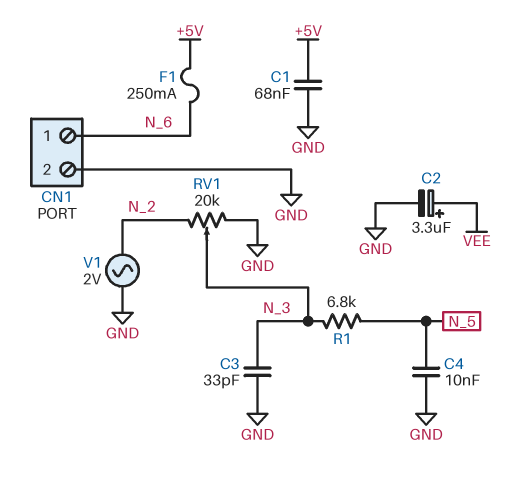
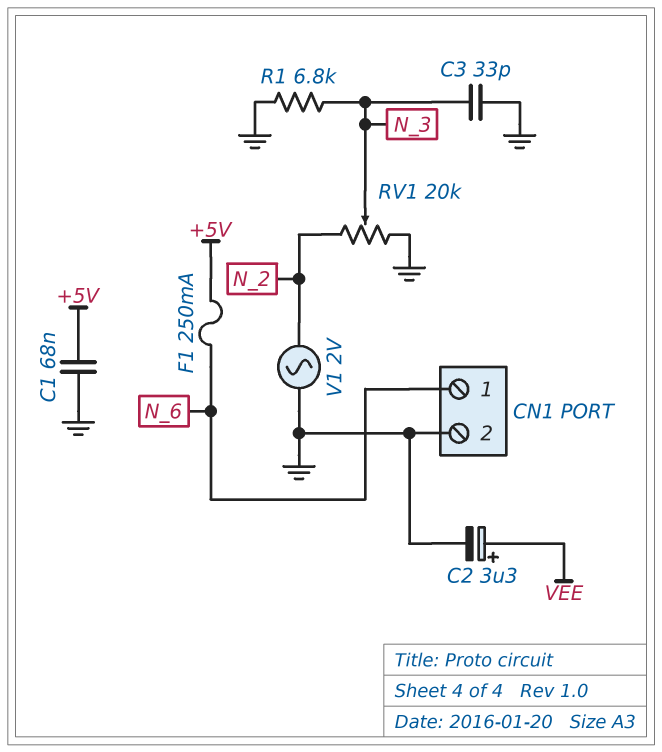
C4: 10nF (GND, N_5) -> none
R1: 6.8k (N_3, N_5) -> 6.8k (GND, N_3)

